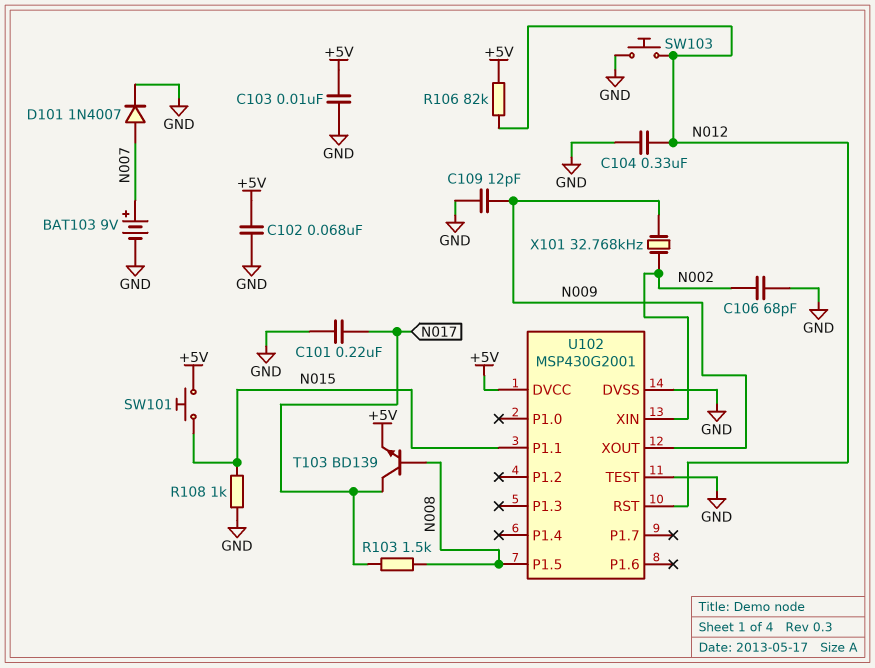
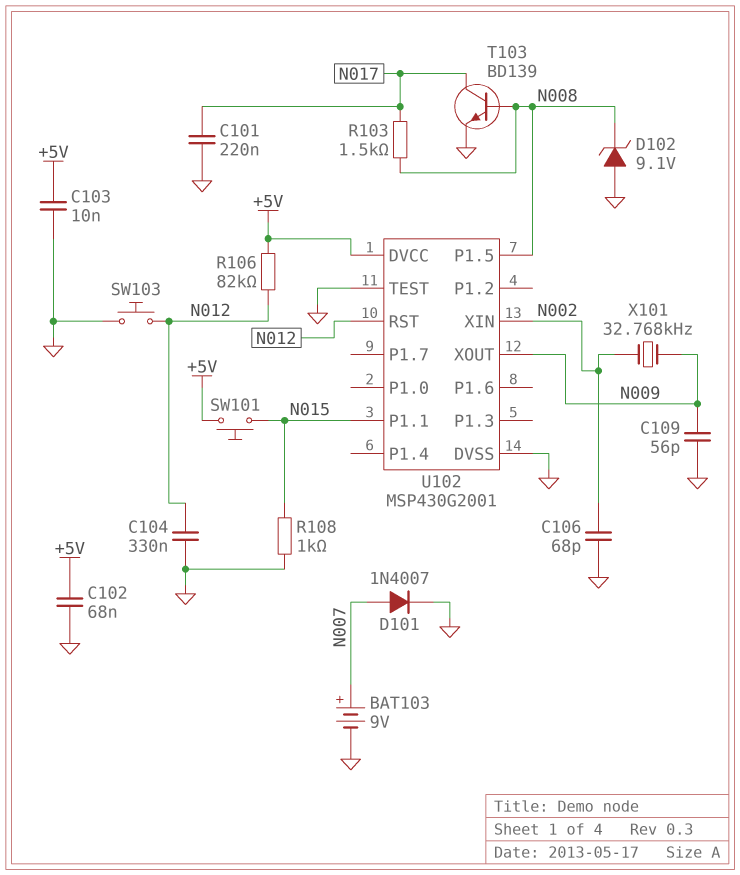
C109: 12pF (GND, N009) -> 56pF (GND, N009)
D102: none -> zener 9.1V (A GND, K N008)
T103: NPN BD139 (B N008, C N017, E +5V) -> NPN BD139 (B N008, C N017, E GND)

